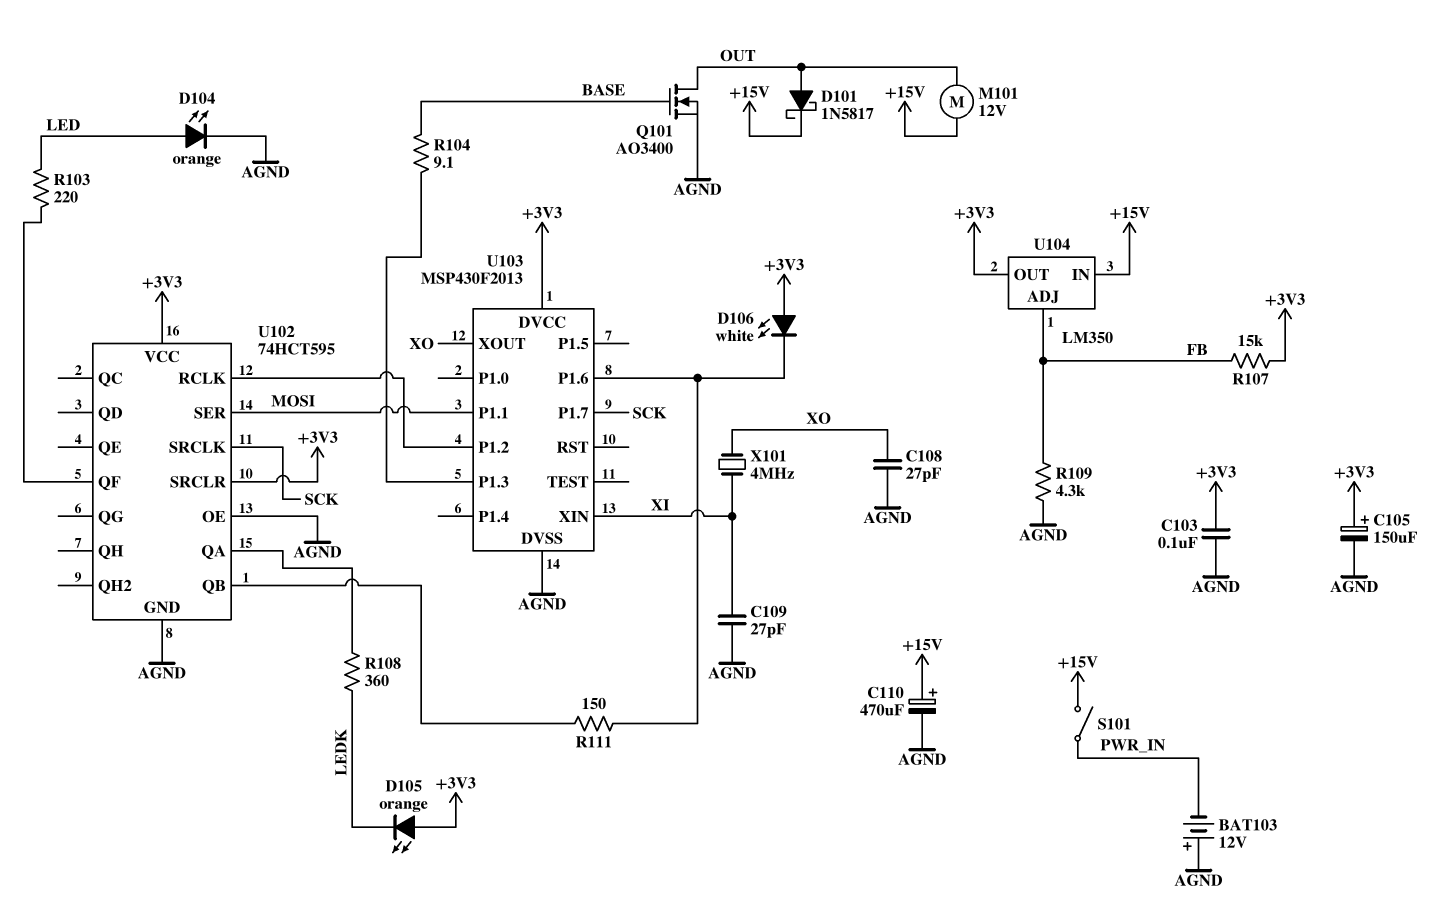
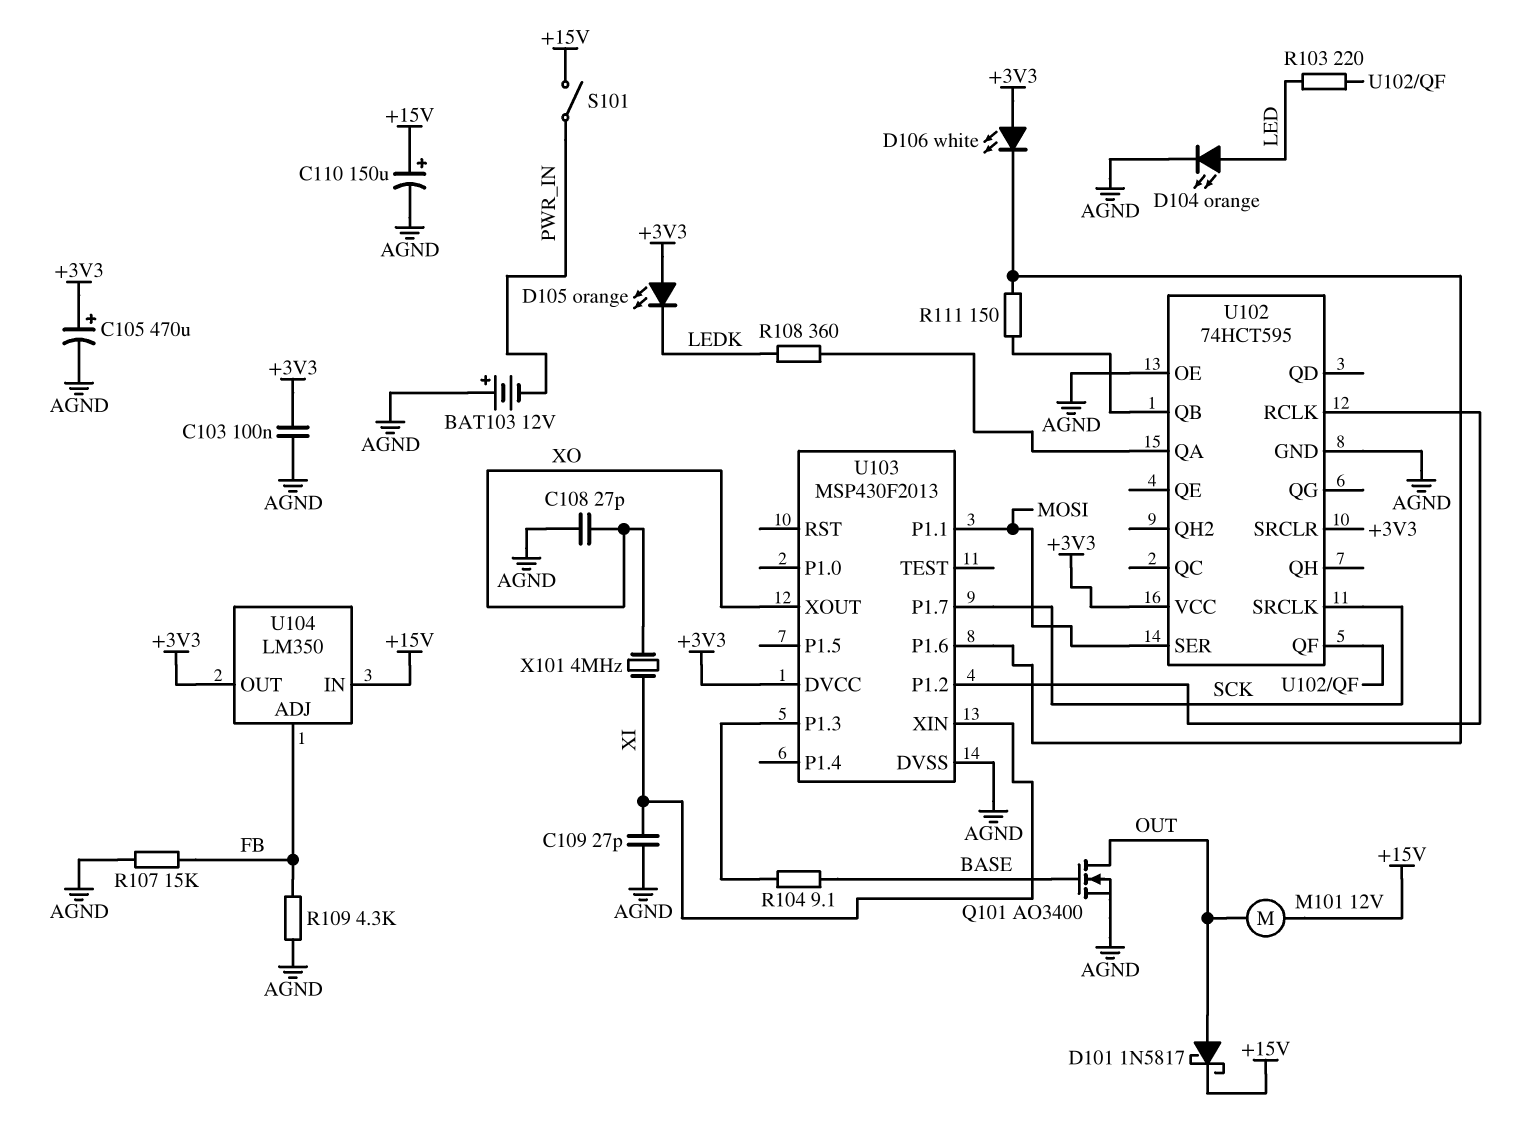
C105: 150uF (plus +3V3, minus AGND) -> 470uF (plus +3V3, minus AGND)
C110: 470uF (plus +15V, minus AGND) -> 150uF (plus +15V, minus AGND)
R107: 15k (+3V3, FB) -> 15k (AGND, FB)

